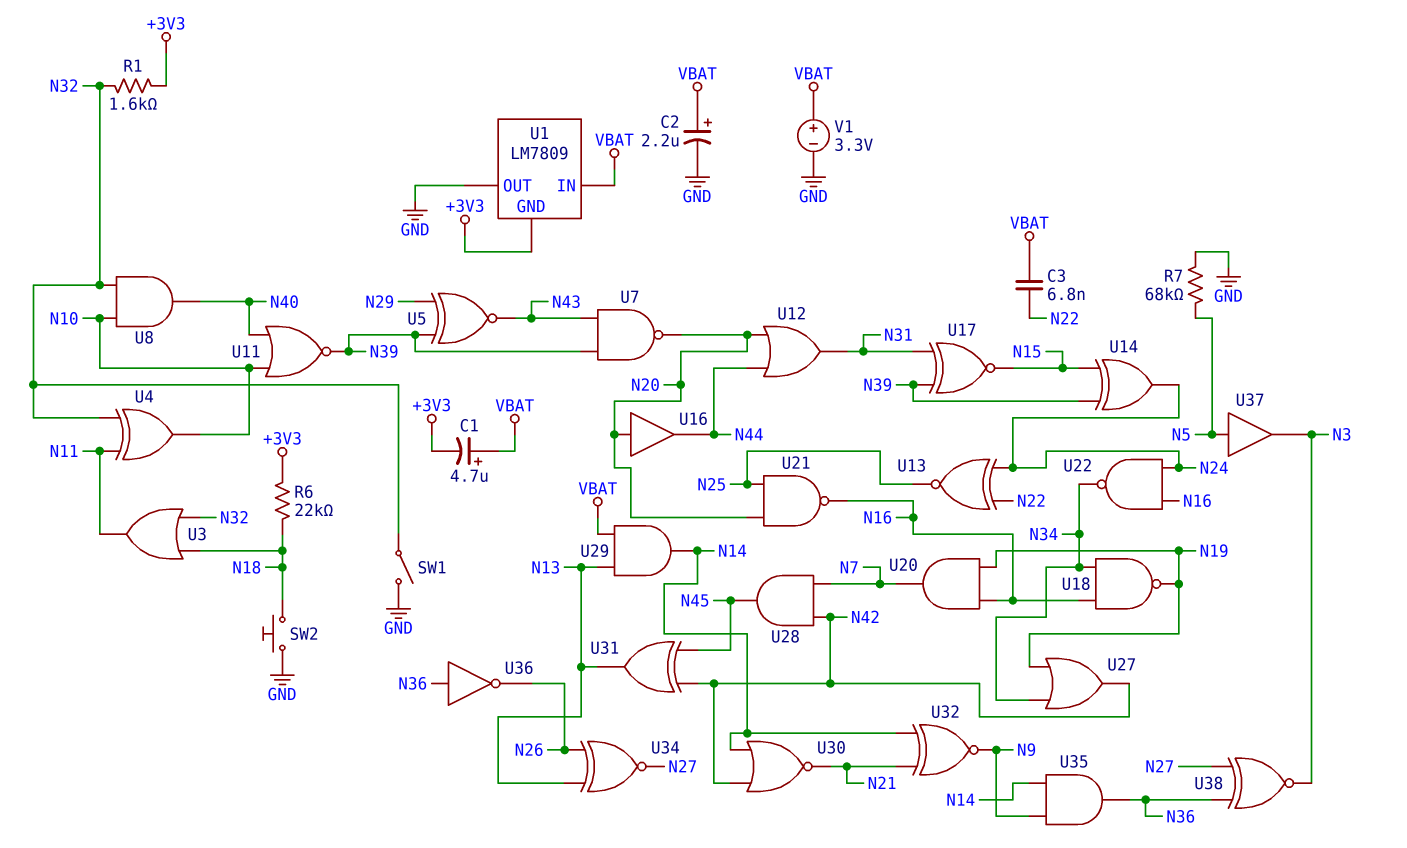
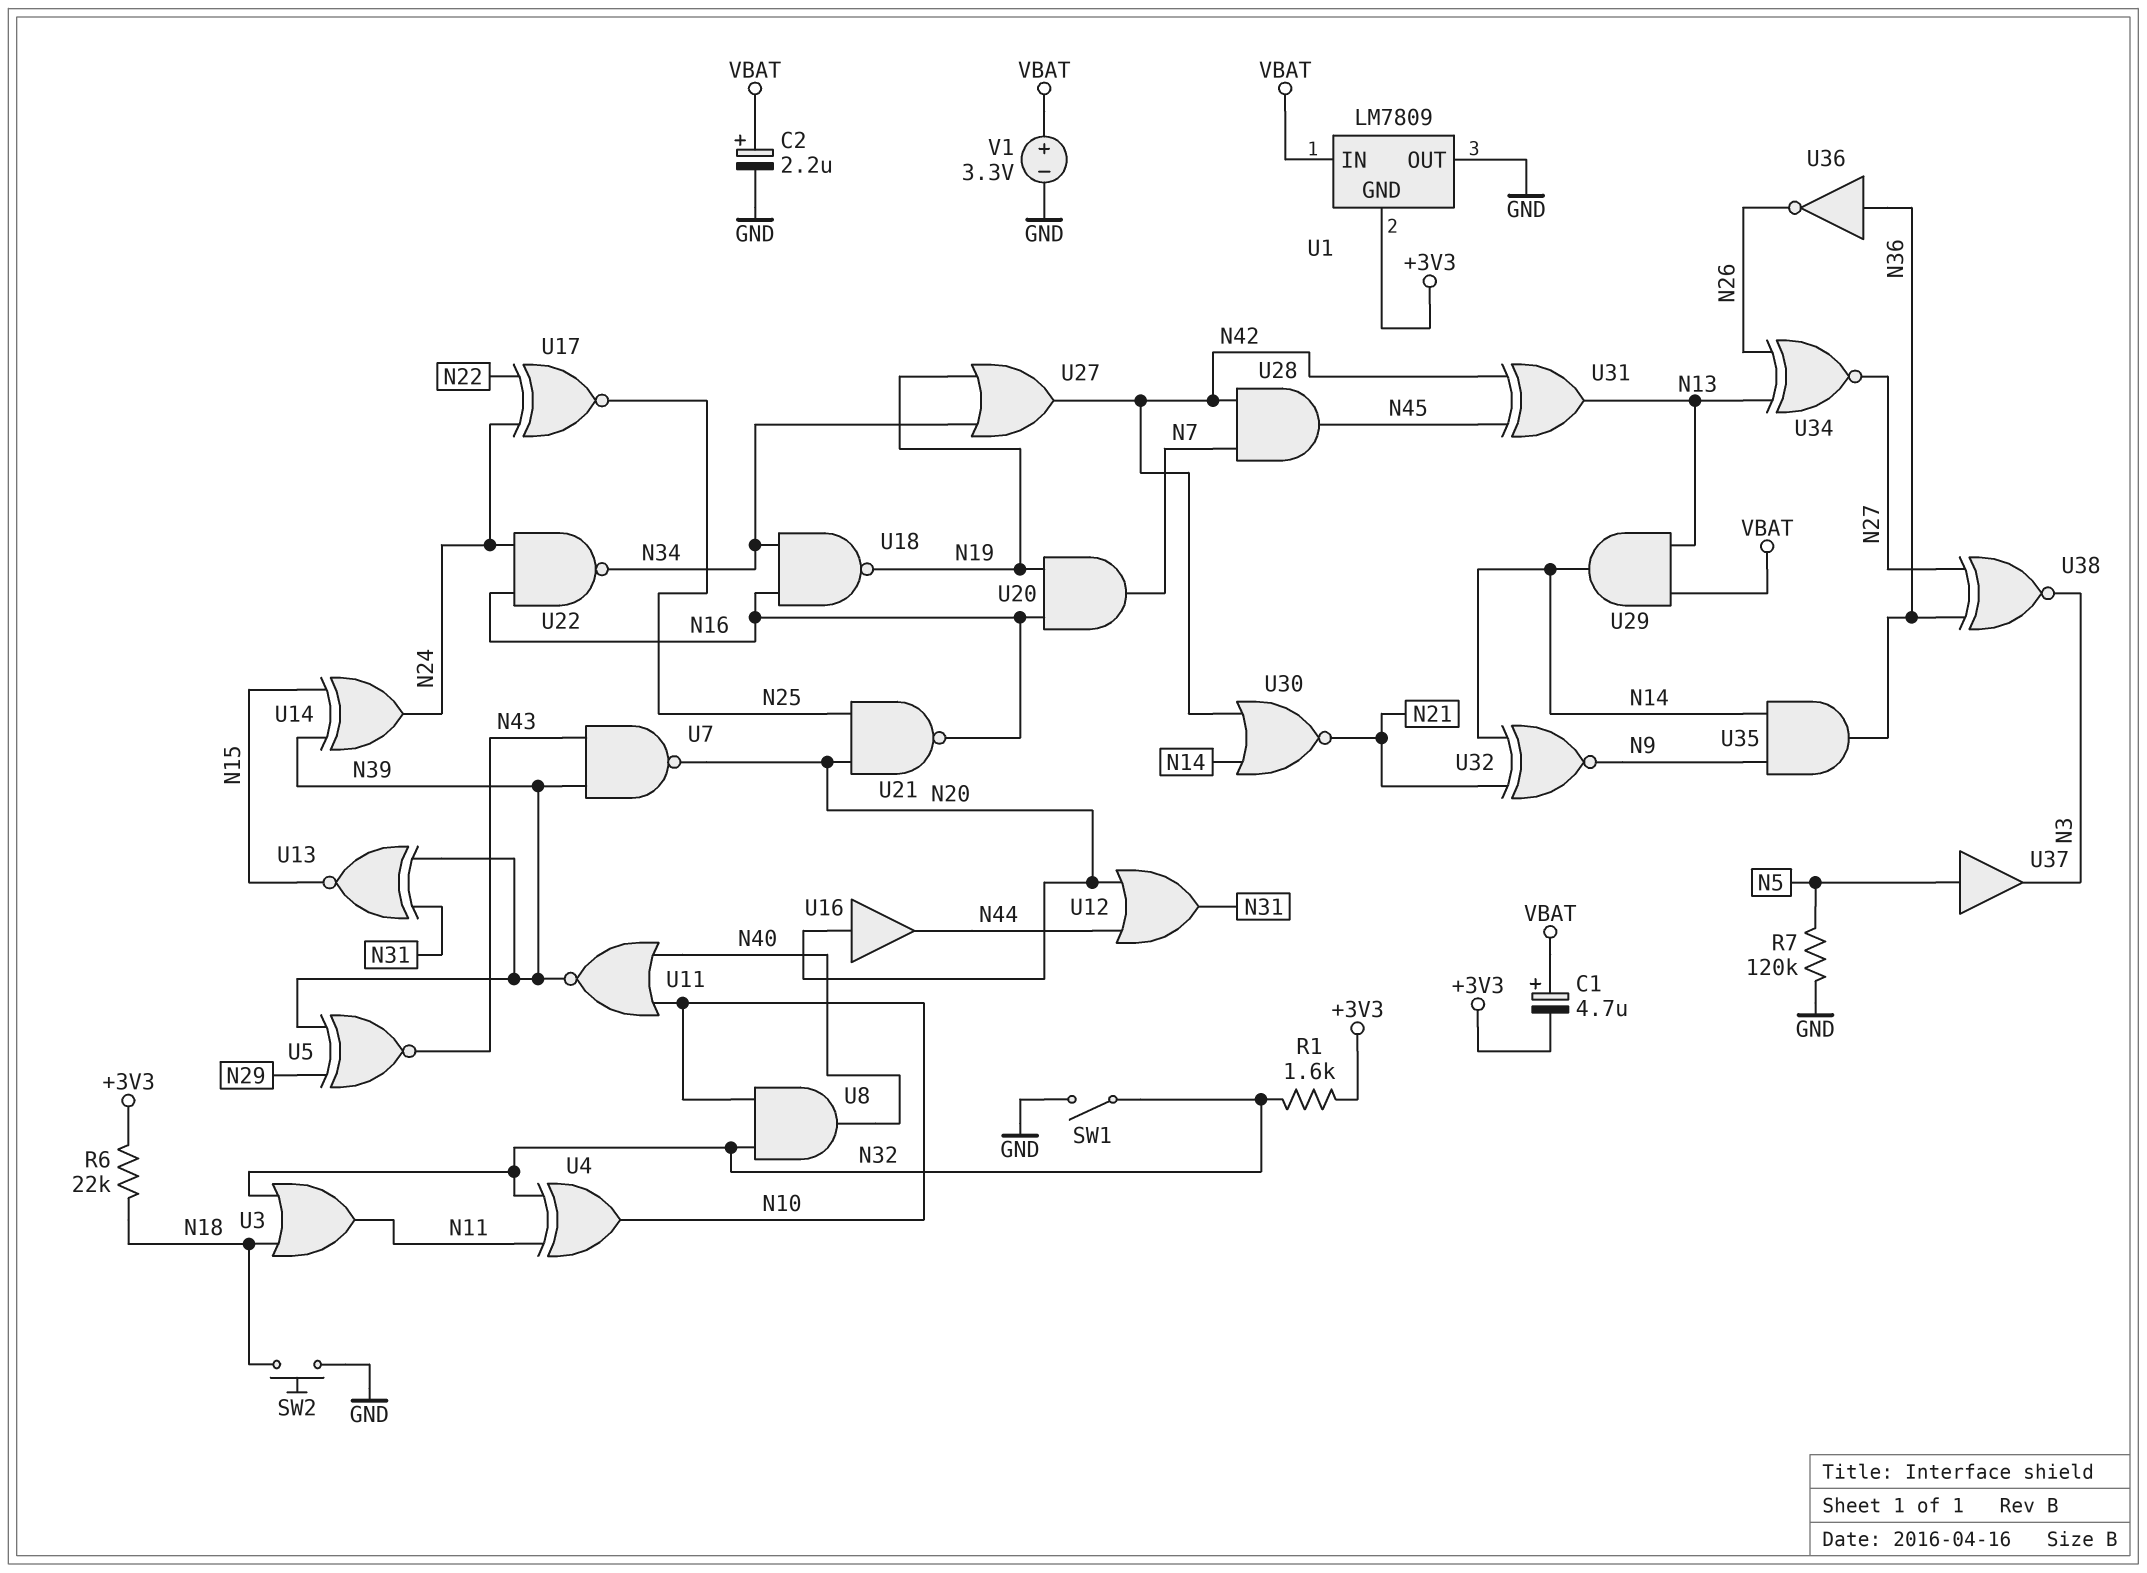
C3: 6.8nF (N22, VBAT) -> none
R7: 68k (GND, N5) -> 120k (GND, N5)
U13: XNOR (in N22, in N24, out N25) -> XNOR (in N31, in N39, out N15)
U17: XNOR (in N31, in N39, out N15) -> XNOR (in N22, in N24, out N25)

